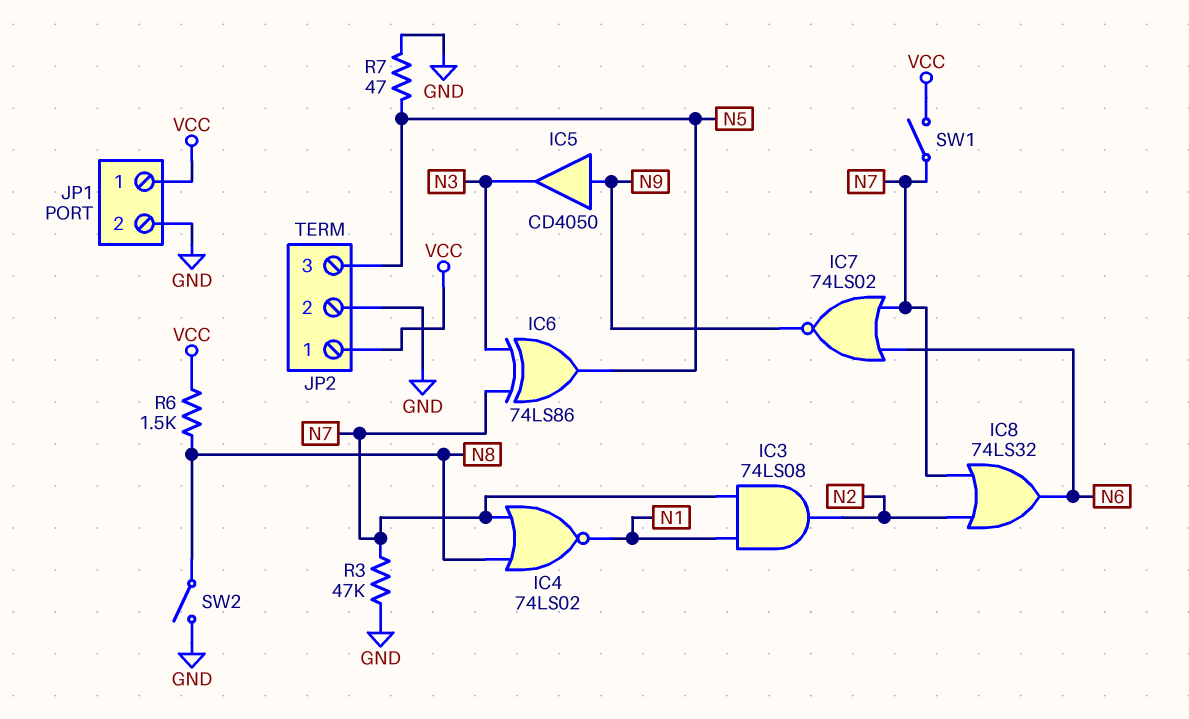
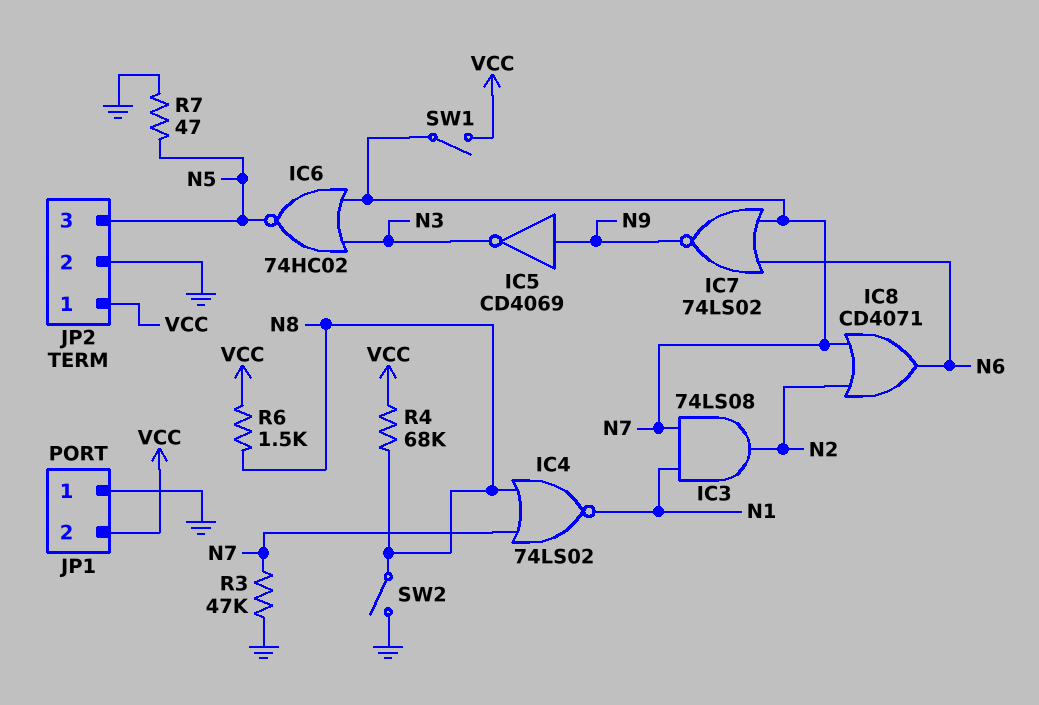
IC5: buffer CD4050 (in N9, out N3) -> NOT CD4069 (in N9, out N3)
IC6: XOR 74LS86 (in N3, in N7, out N5) -> NOR 74HC02 (in N3, in N7, out N5)
IC8: OR 74LS32 (in N2, in N7, out N6) -> OR CD4071 (in N2, in N7, out N6)
JP1 pin 1: VCC -> GND
JP1 pin 2: GND -> VCC
R4: none -> 68k (N8, VCC)

